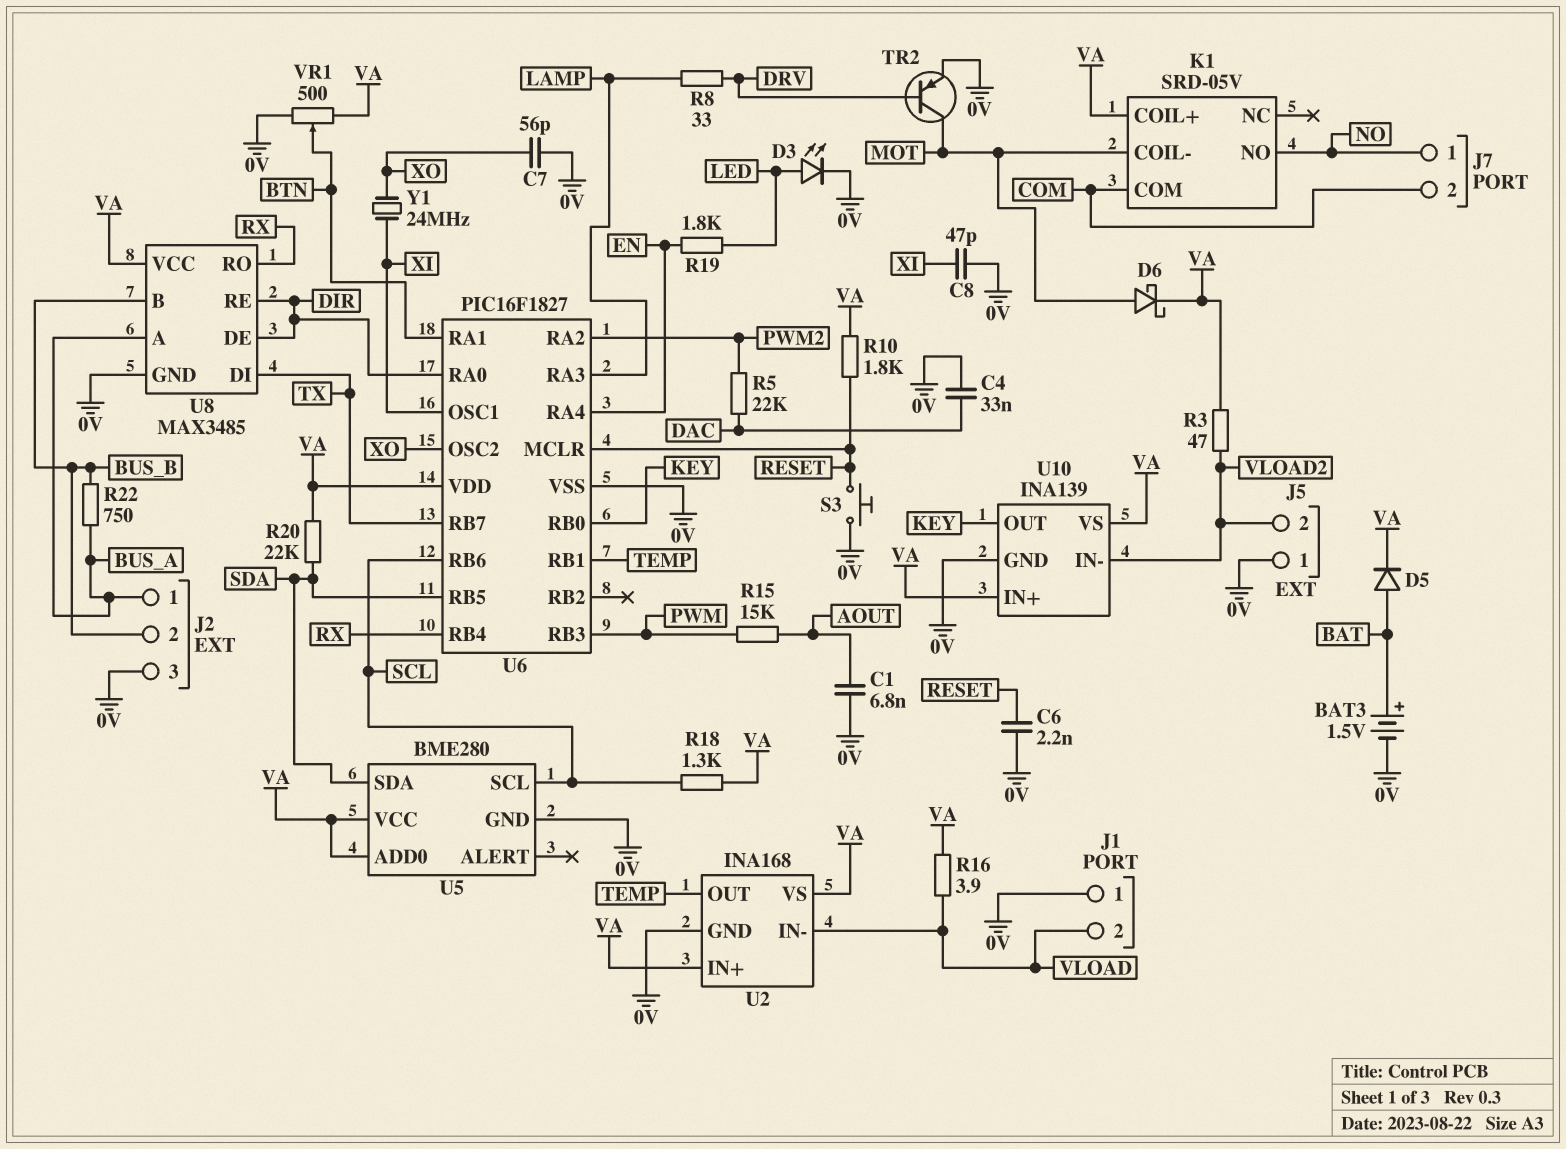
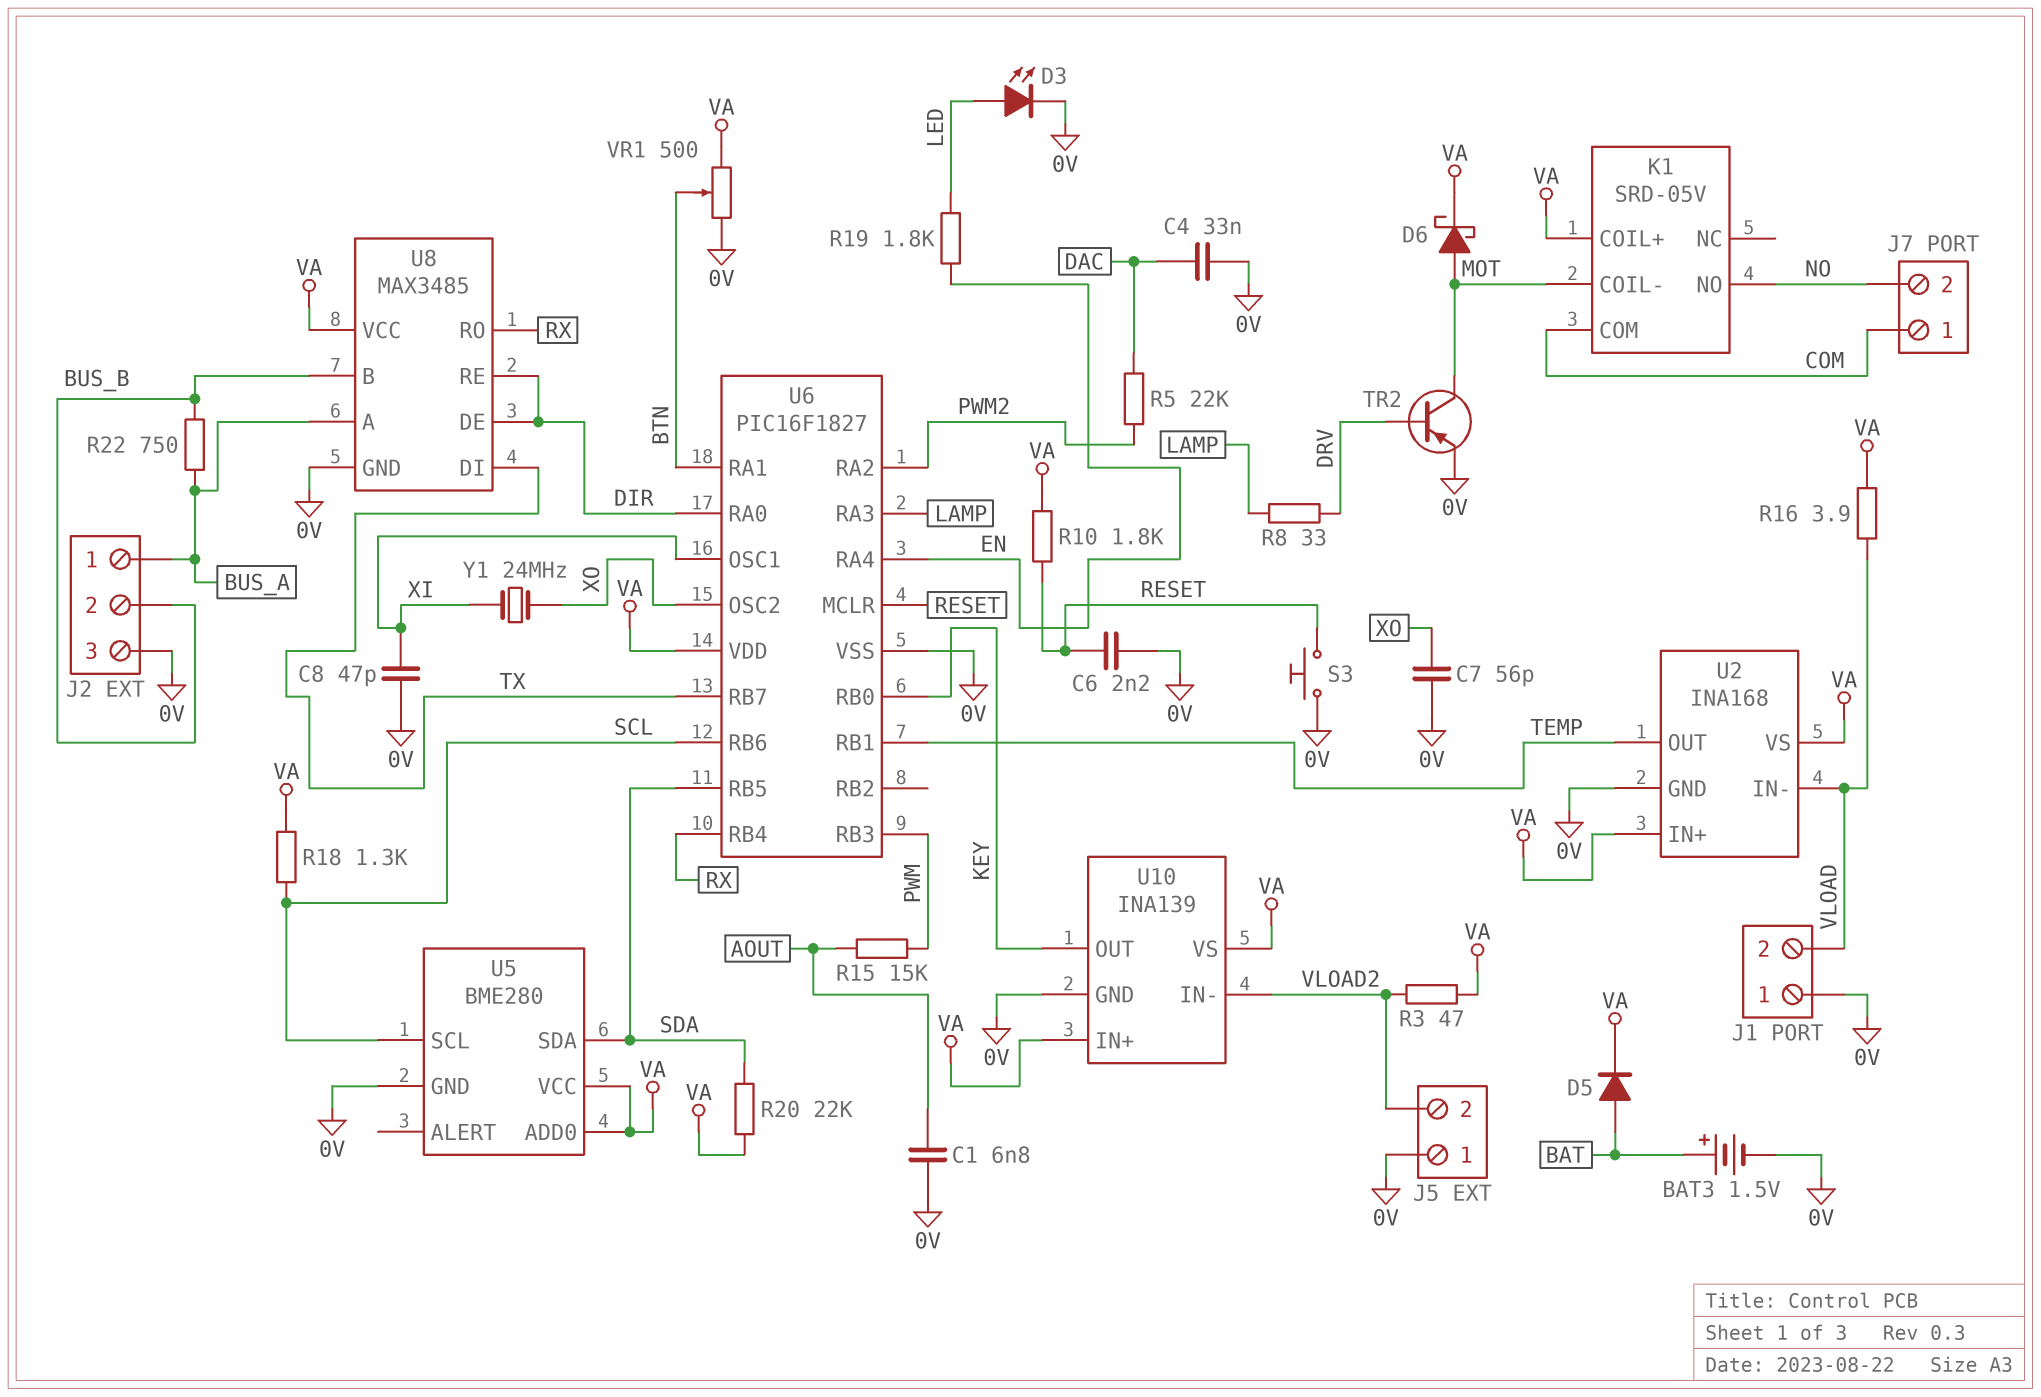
J7 pin 1: NO -> COM
J7 pin 2: COM -> NO

